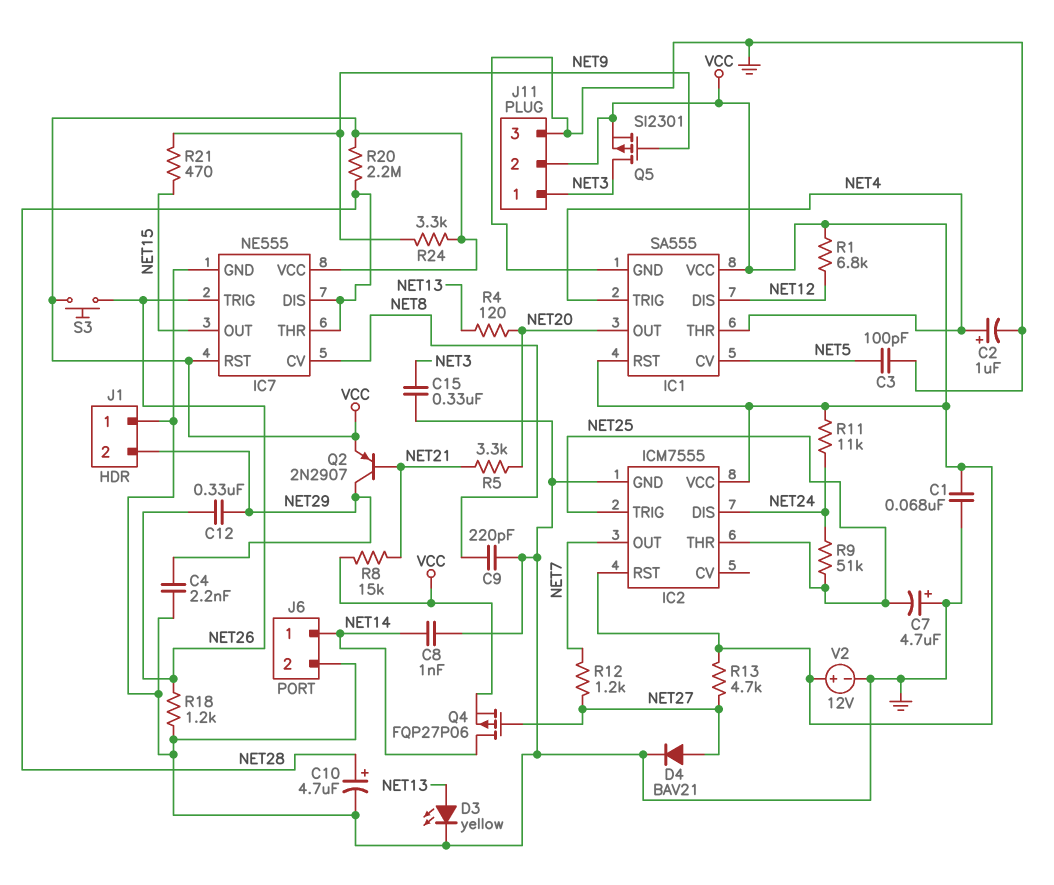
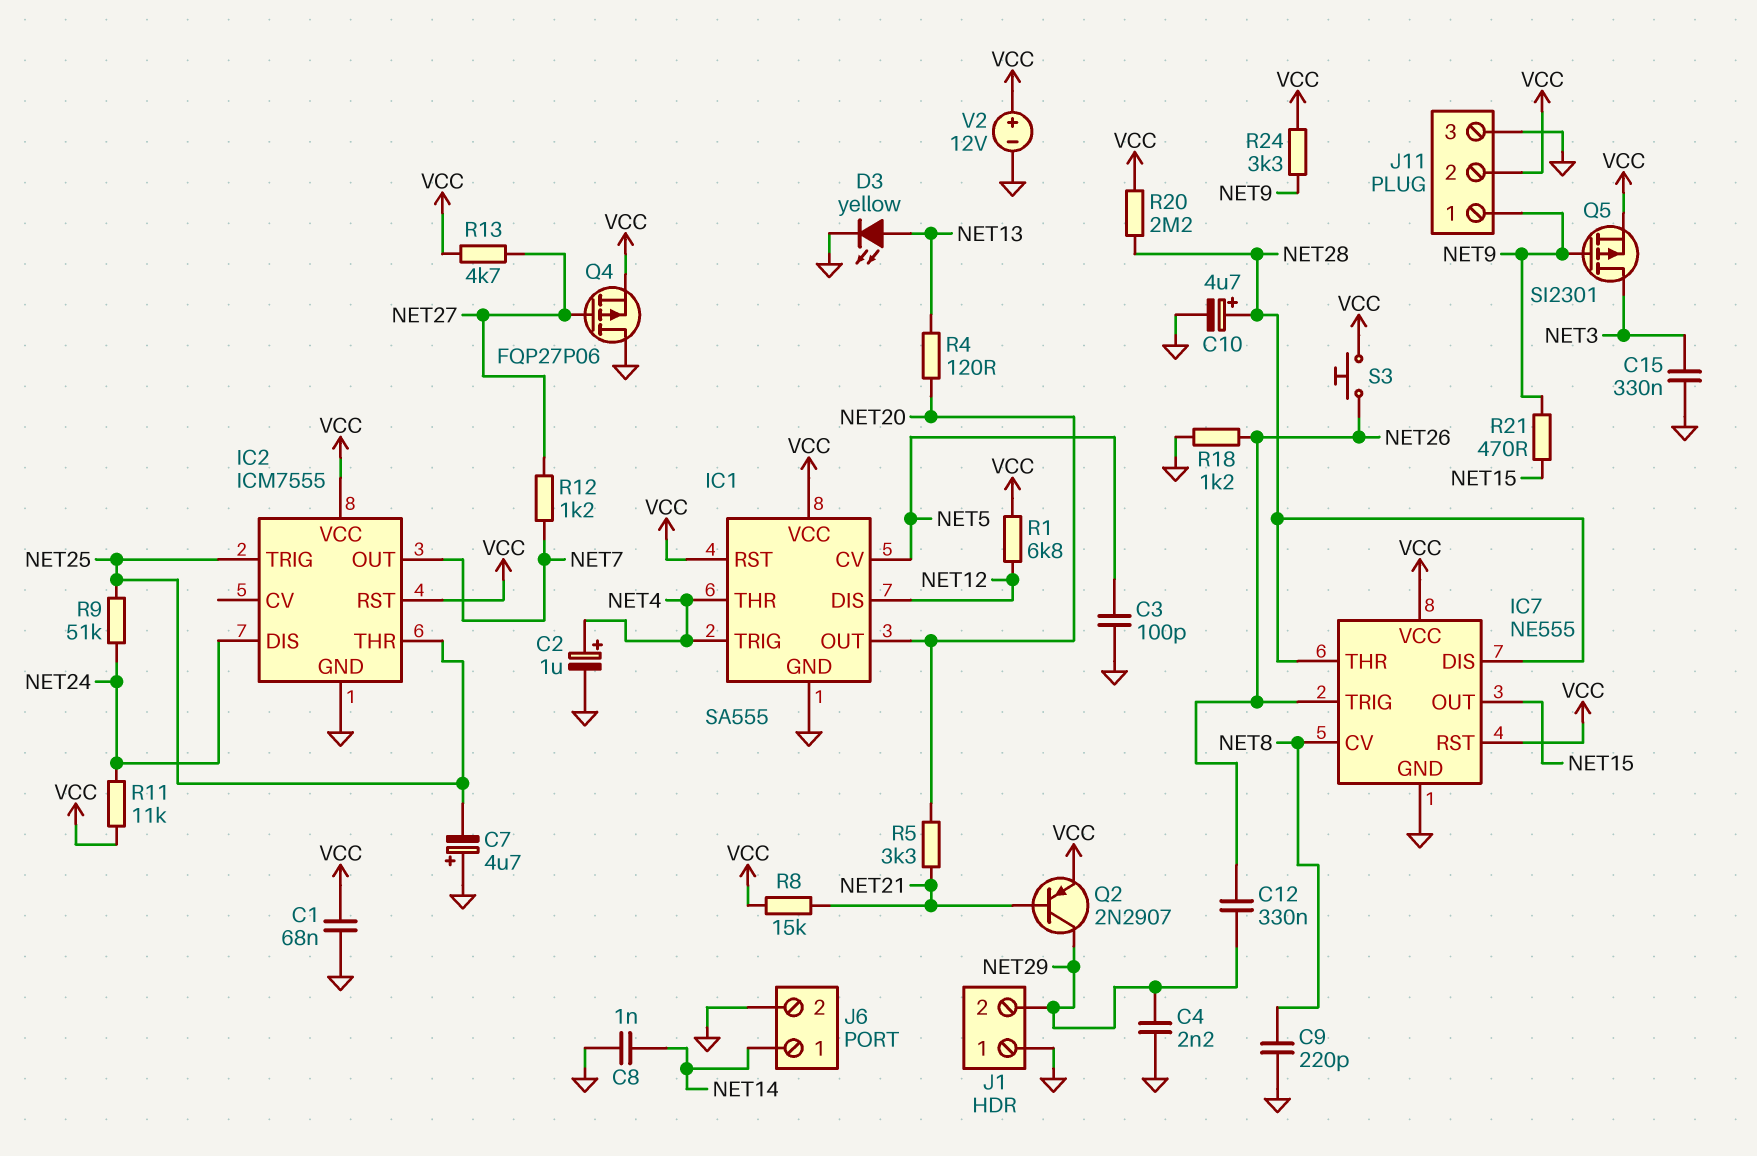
D4: diode BAV21 (A NET27, K GND) -> none
J11 pin 1: NET3 -> NET9
Q4: PMOS FQP27P06 (G NET27, D NET14, S VCC) -> PMOS FQP27P06 (G NET27, D GND, S VCC)

